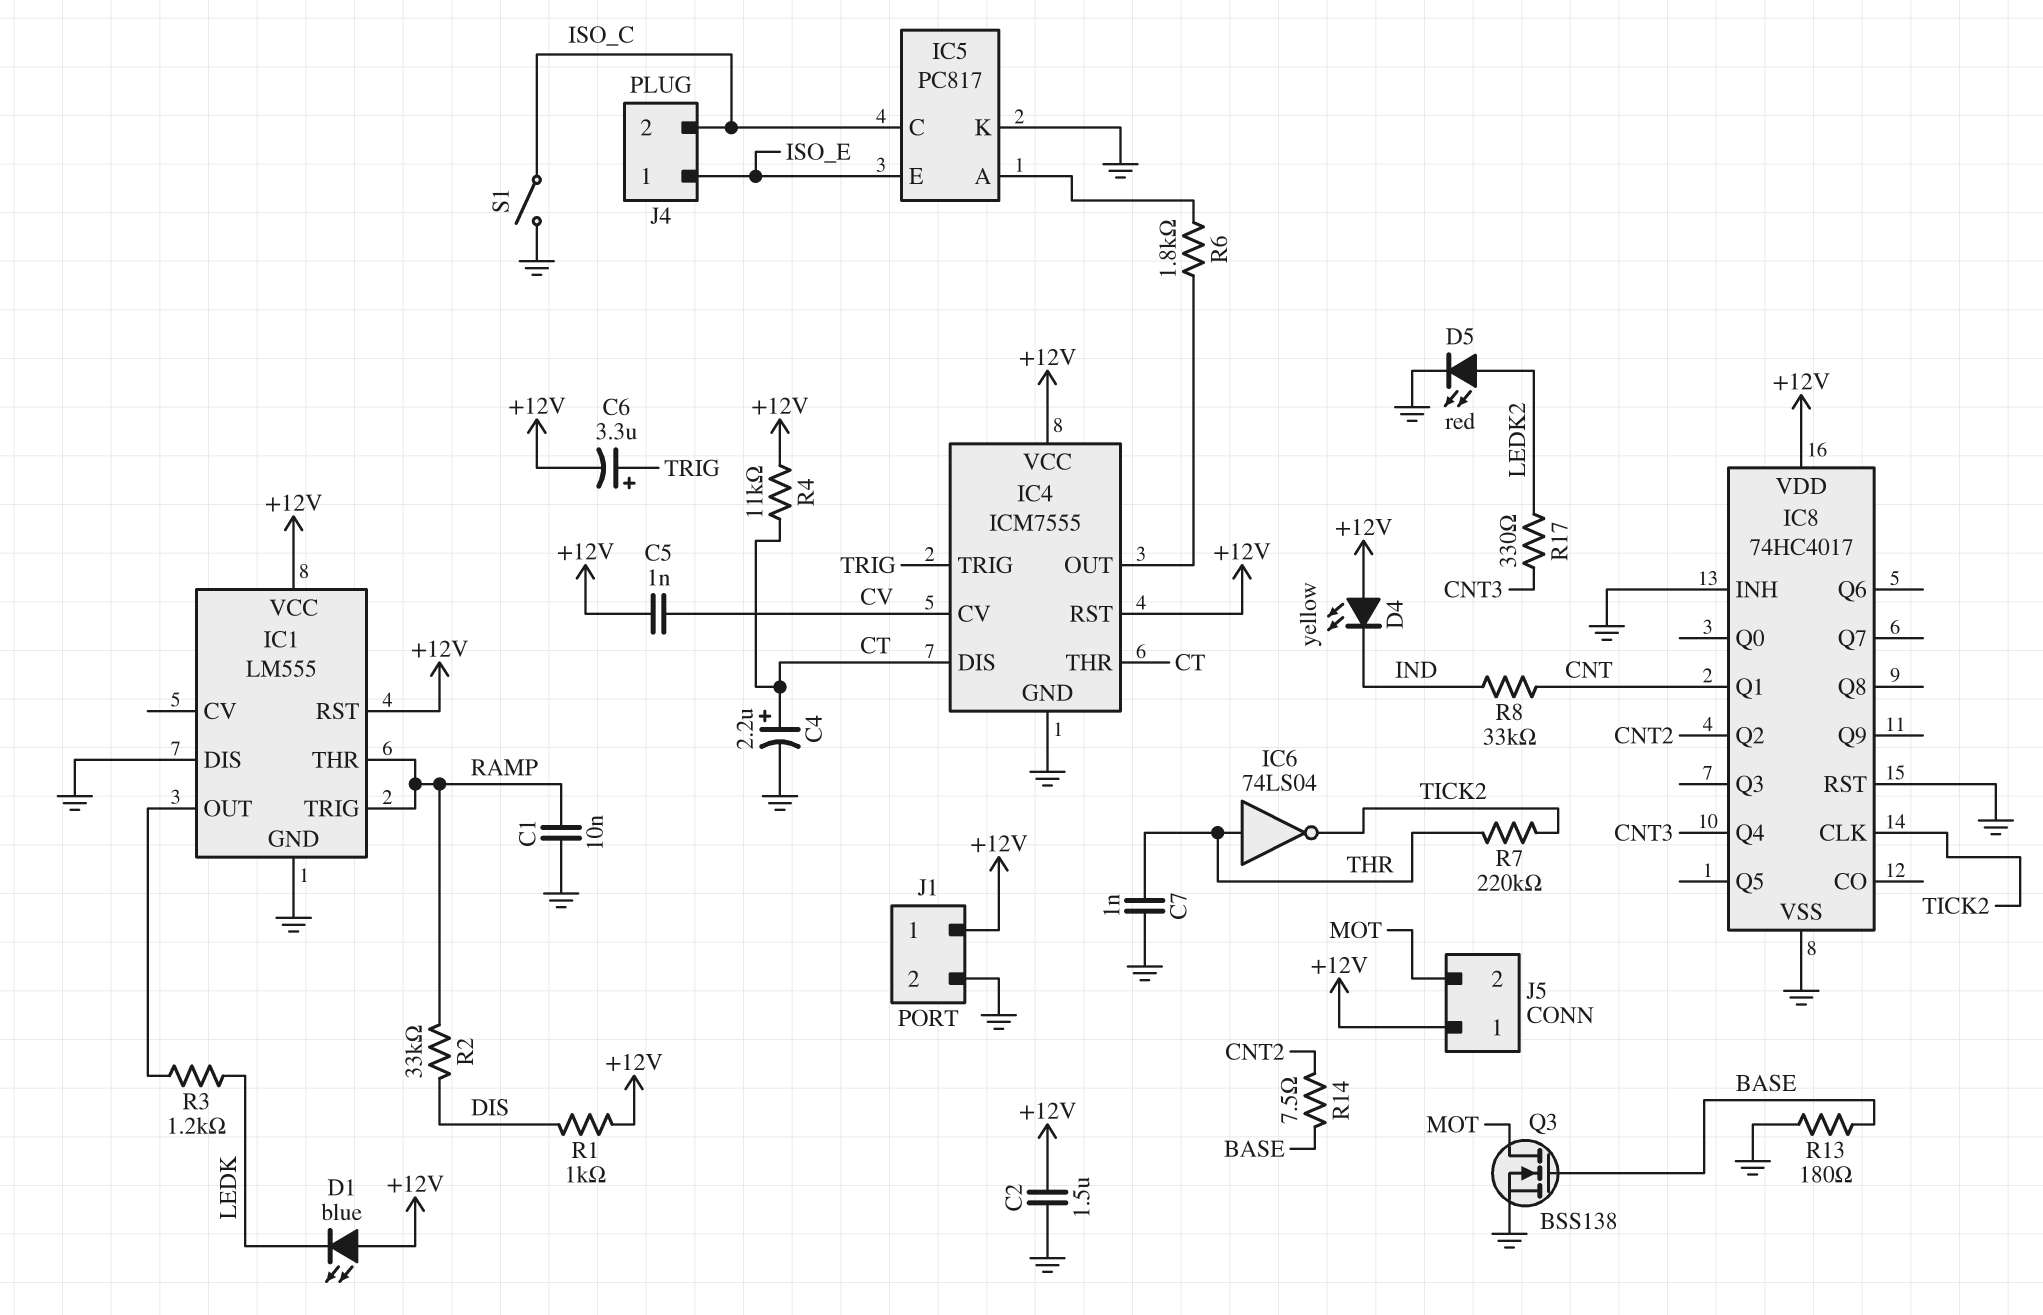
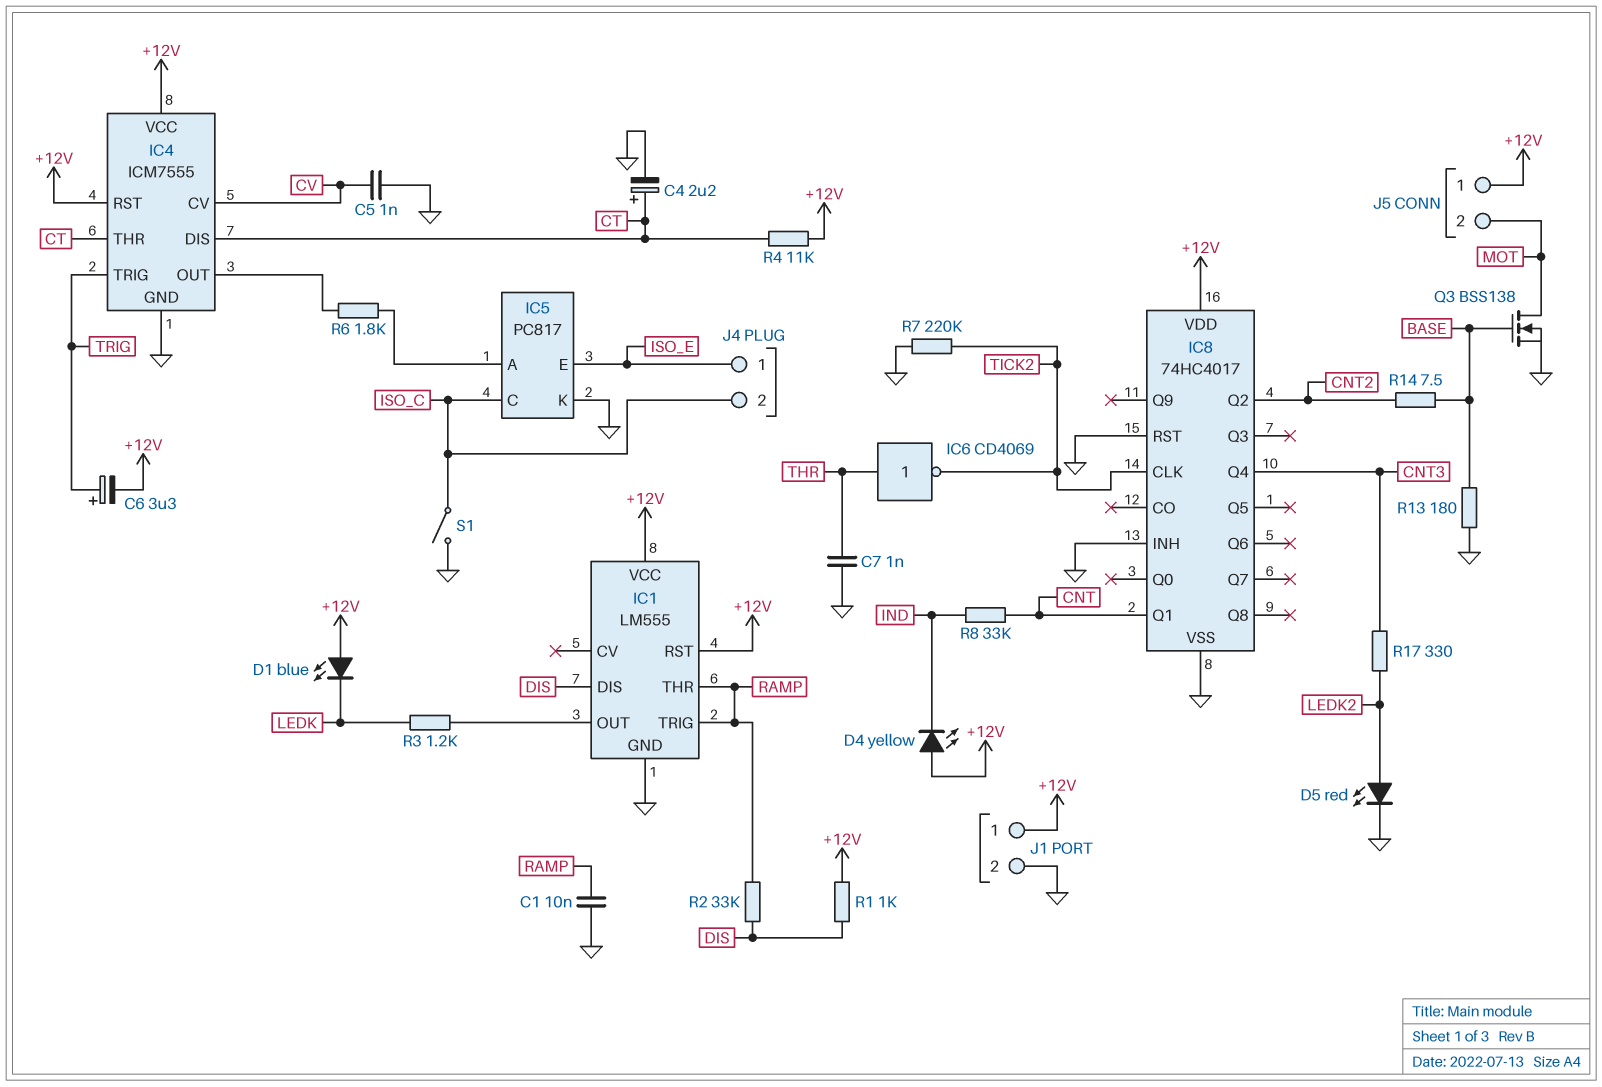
C2: 1.5uF (+12V, GND) -> none
C5: 1nF (+12V, CV) -> 1nF (CV, GND)
IC1 pin DIS: GND -> DIS
IC6: NOT 74LS04 (in THR, out TICK2) -> NOT CD4069 (in THR, out TICK2)
R7: 220k (THR, TICK2) -> 220k (GND, TICK2)

